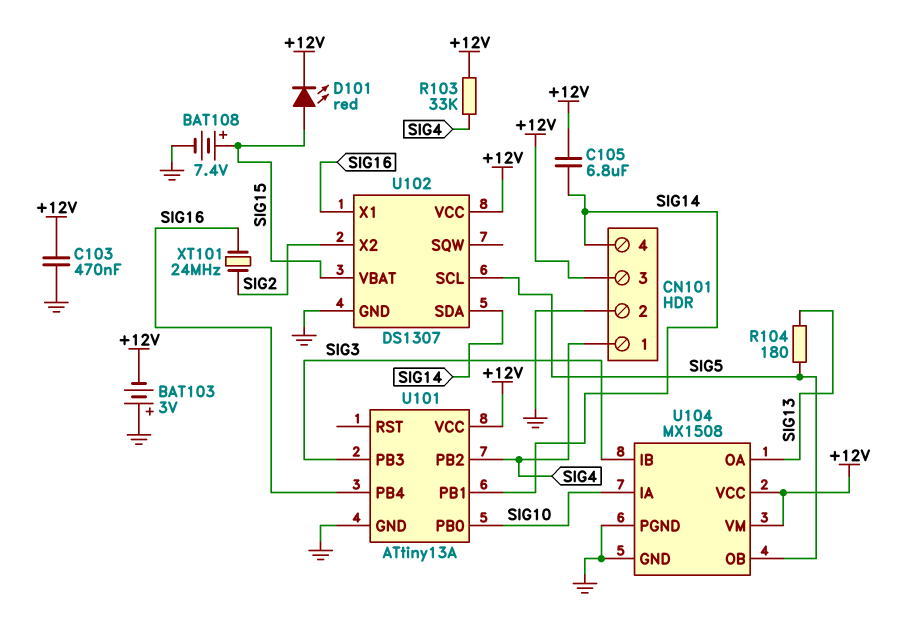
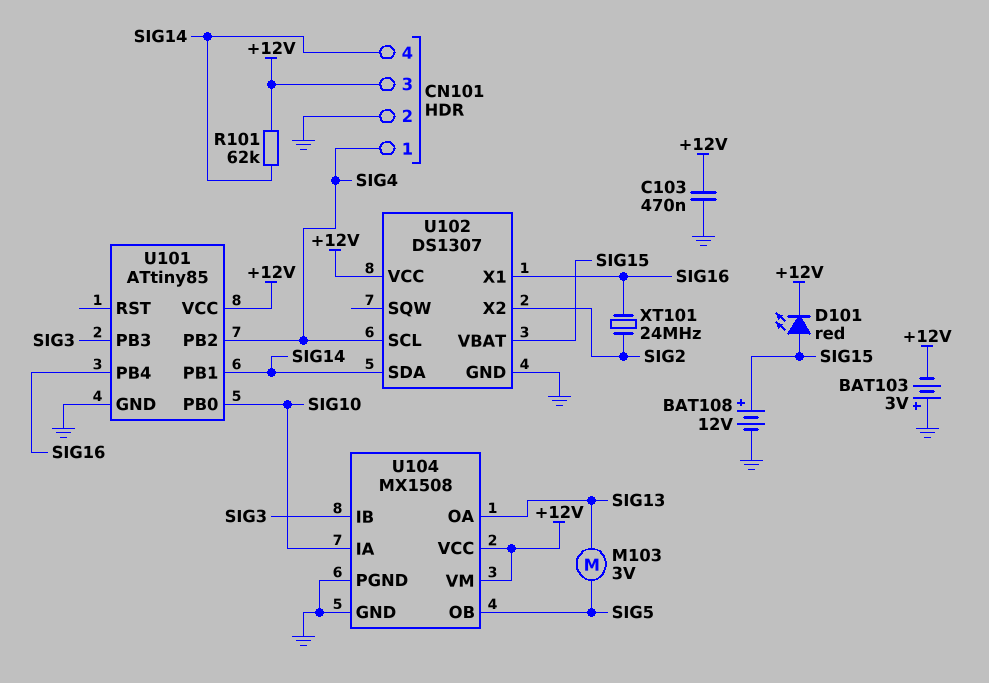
BAT108: 7.4V (plus SIG15, minus GND) -> 12V (plus SIG15, minus GND)
C105: 6.8uF (+12V, SIG14) -> none
M103: none -> motor 3V (SIG5, SIG13)
R101: none -> 62k (+12V, SIG14)
R103: 33k (+12V, SIG4) -> none
R104: 180 (SIG5, SIG13) -> none
U101: ATtiny13A -> ATtiny85
U102 pin SCL: SIG5 -> SIG4

